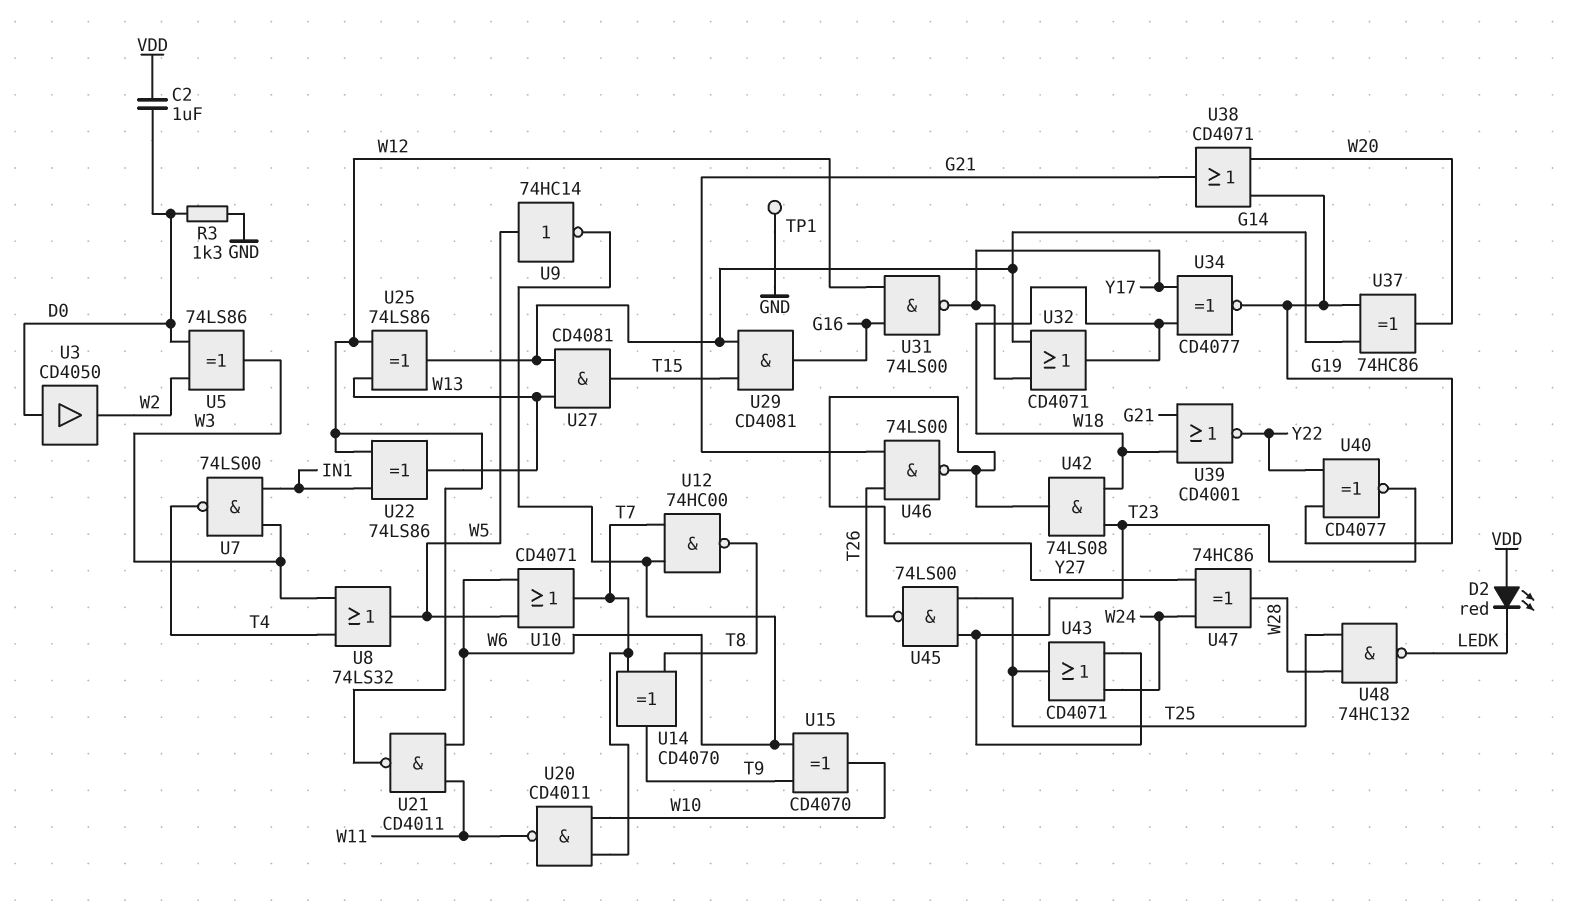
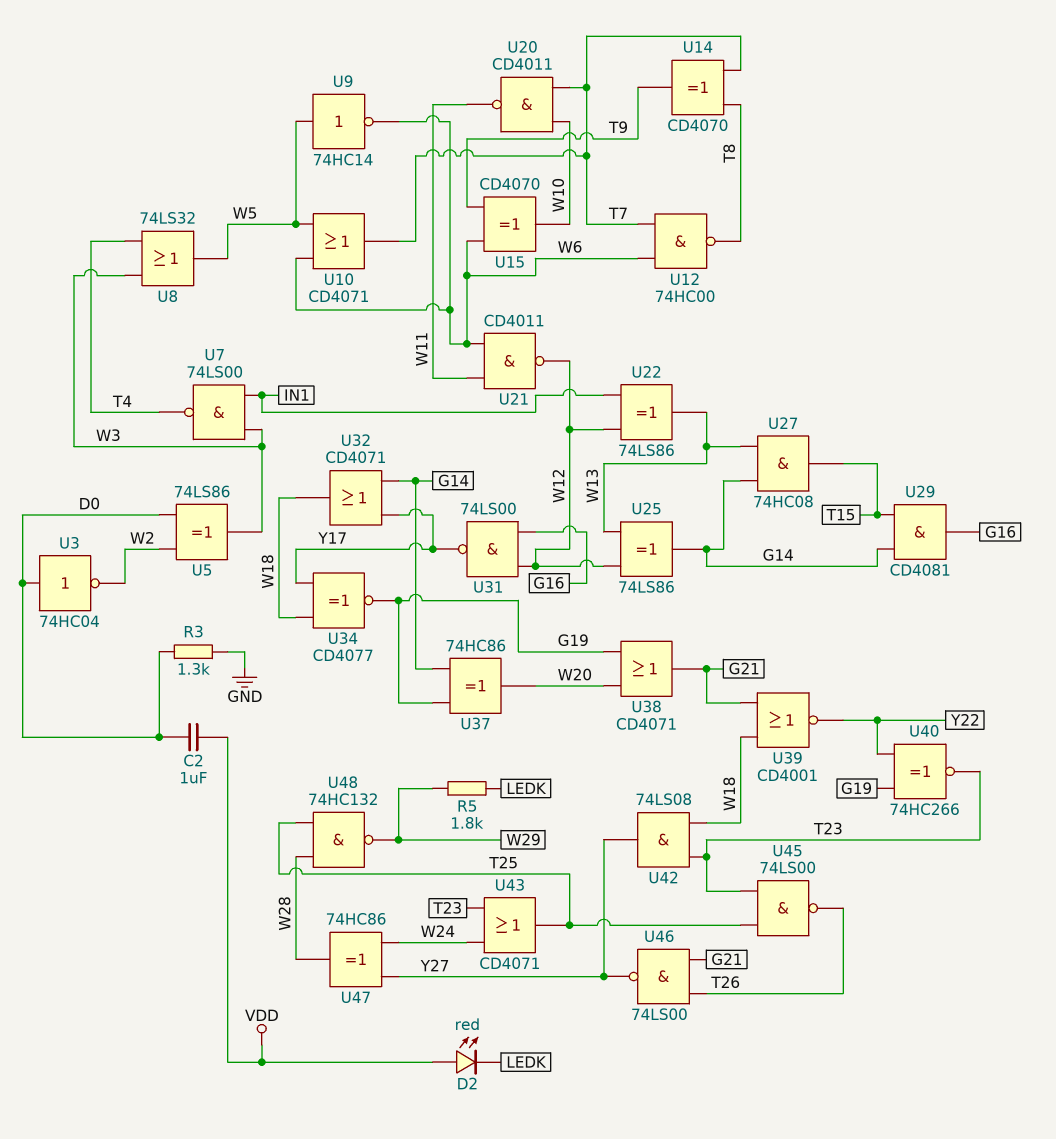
R5: none -> 1.8k (LEDK, W29)
TP1: test point (GND) -> none
U3: buffer CD4050 (in D0, out W2) -> NOT 74HC04 (in D0, out W2)
U27: AND CD4081 (in G14, in W13, out T15) -> AND 74HC08 (in G14, in W13, out T15)
U40: XNOR CD4077 (in G19, in Y22, out T23) -> XNOR 74HC266 (in G19, in Y22, out T23)
U48: NAND 74HC132 (in T25, in W28, out LEDK) -> NAND 74HC132 (in T25, in W28, out W29)

